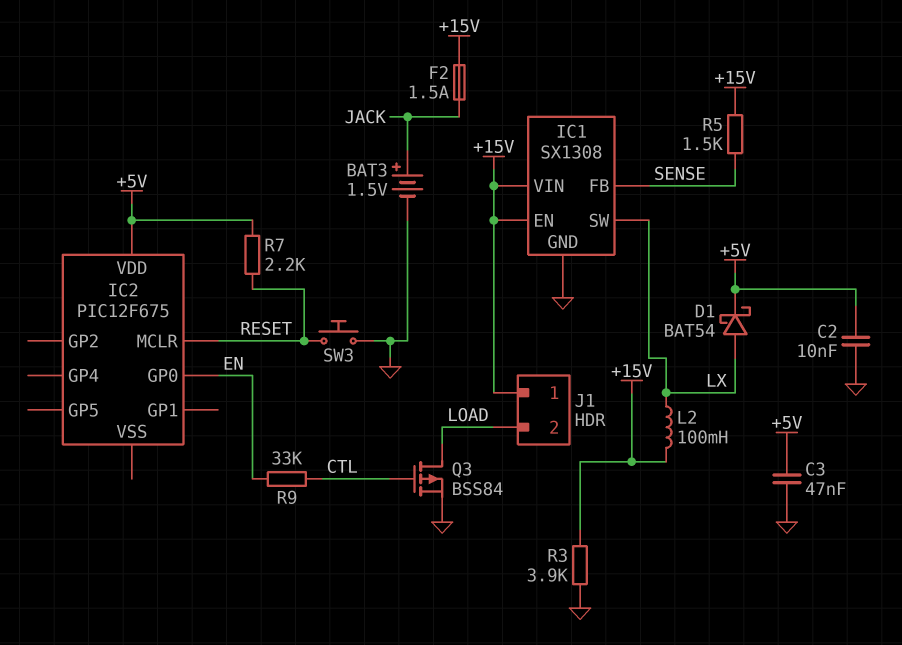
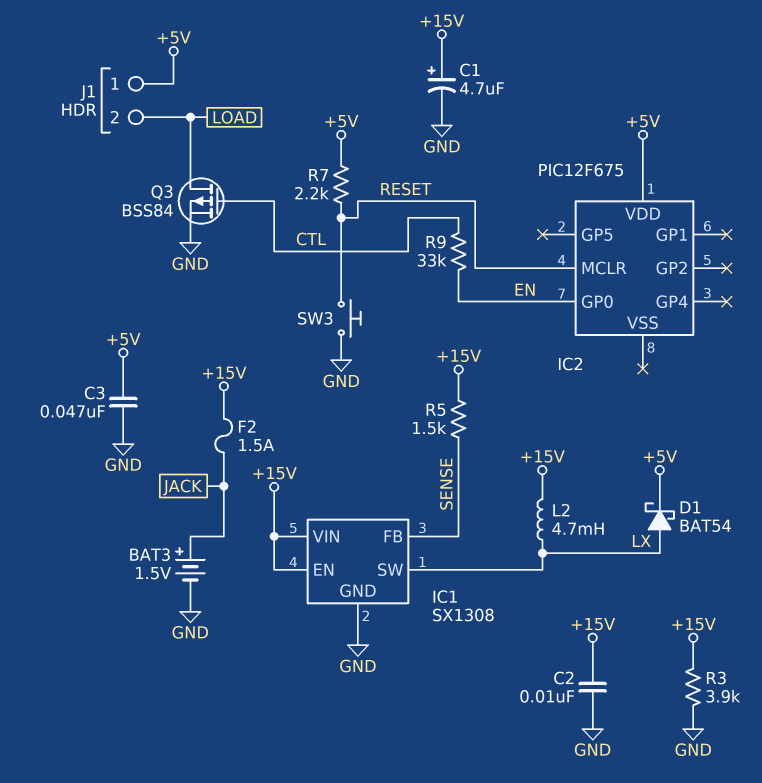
C1: none -> 4.7uF (plus +15V, minus GND)
C2: 10nF (+5V, GND) -> 10nF (+15V, GND)
J1 pin 1: +15V -> +5V
L2: 100mH (+15V, LX) -> 4.7mH (+15V, LX)

